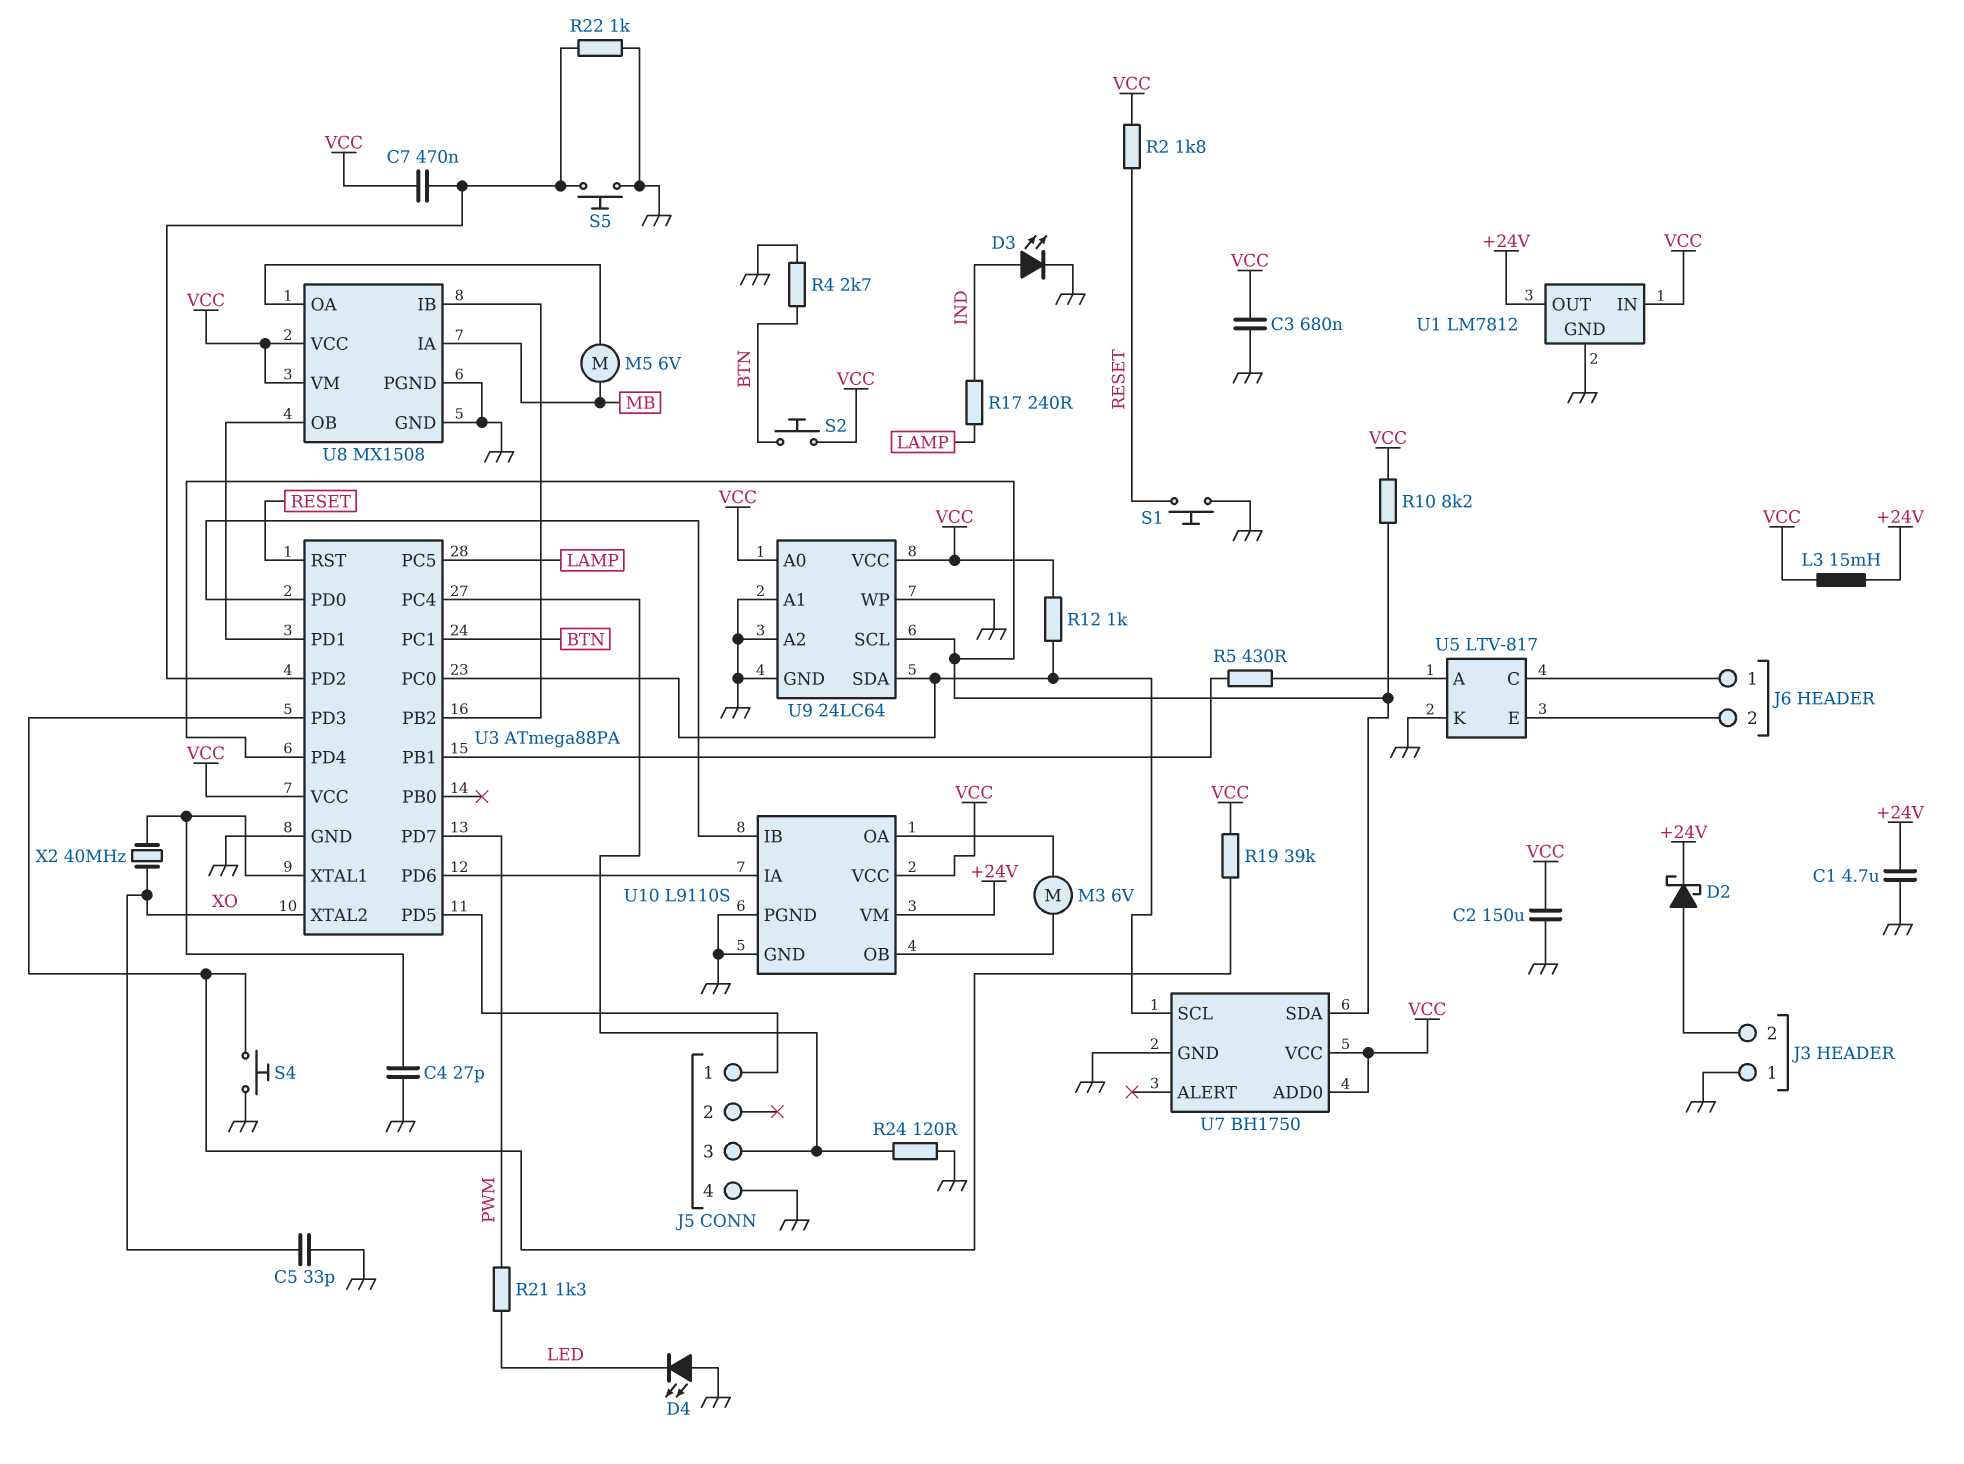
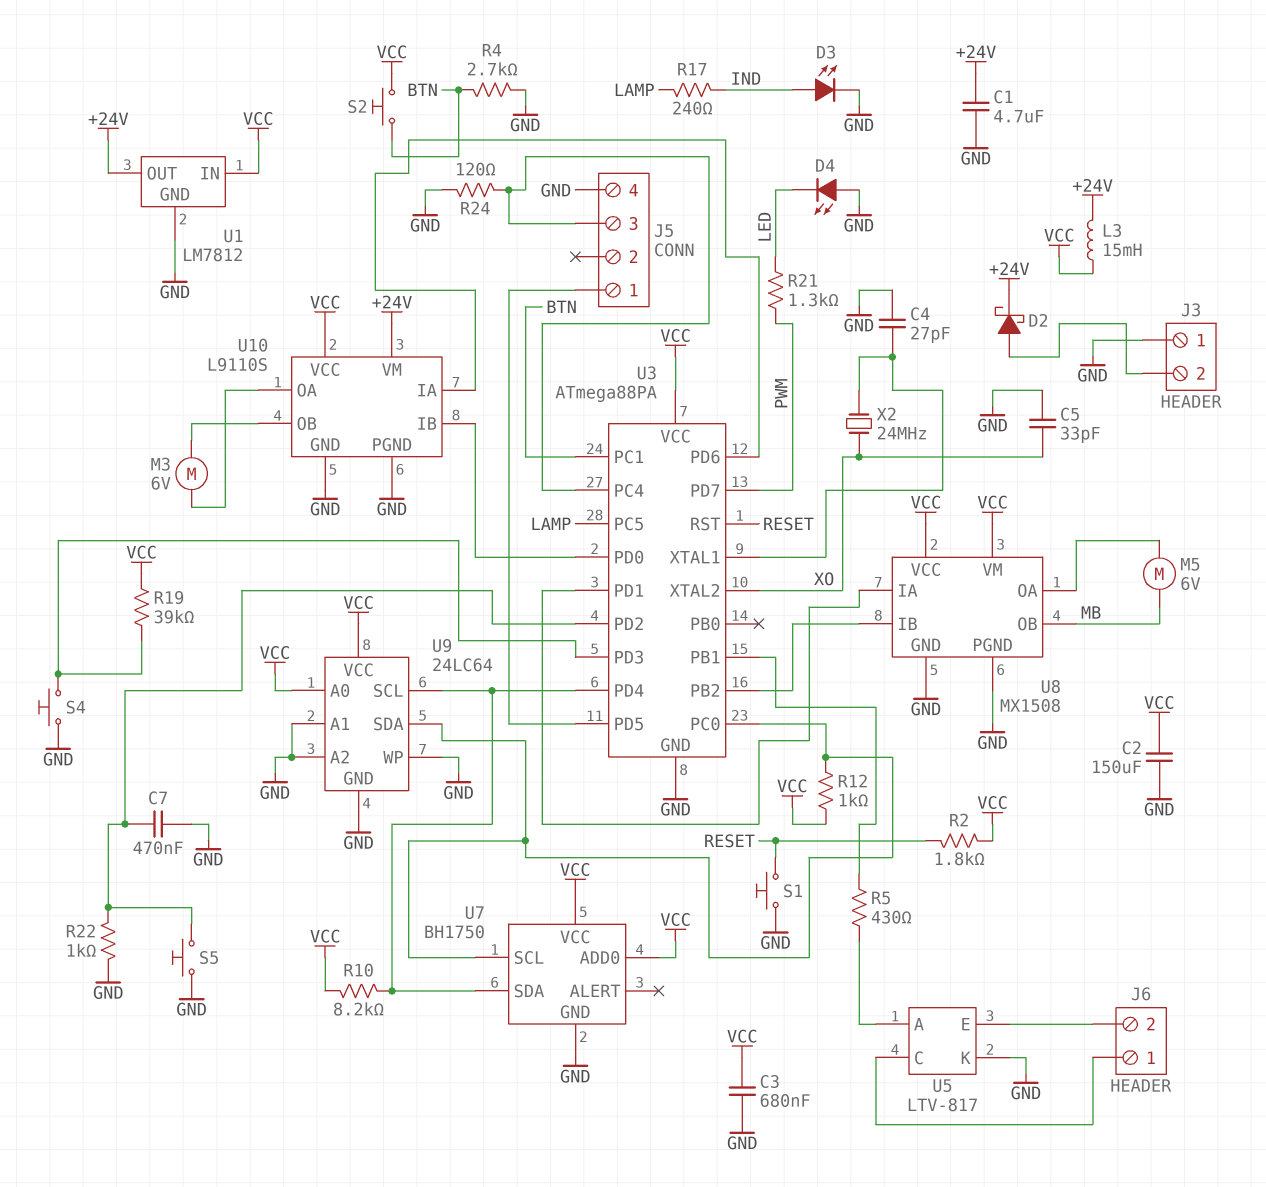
C7: 470nF (U3/PD2, VCC) -> 470nF (GND, U3/PD2)
U8 pin IA: MB -> U3/PD1
U8 pin OB: U3/PD1 -> MB
X2: 40MHz (U3/XTAL1, XO) -> 24MHz (U3/XTAL1, XO)

